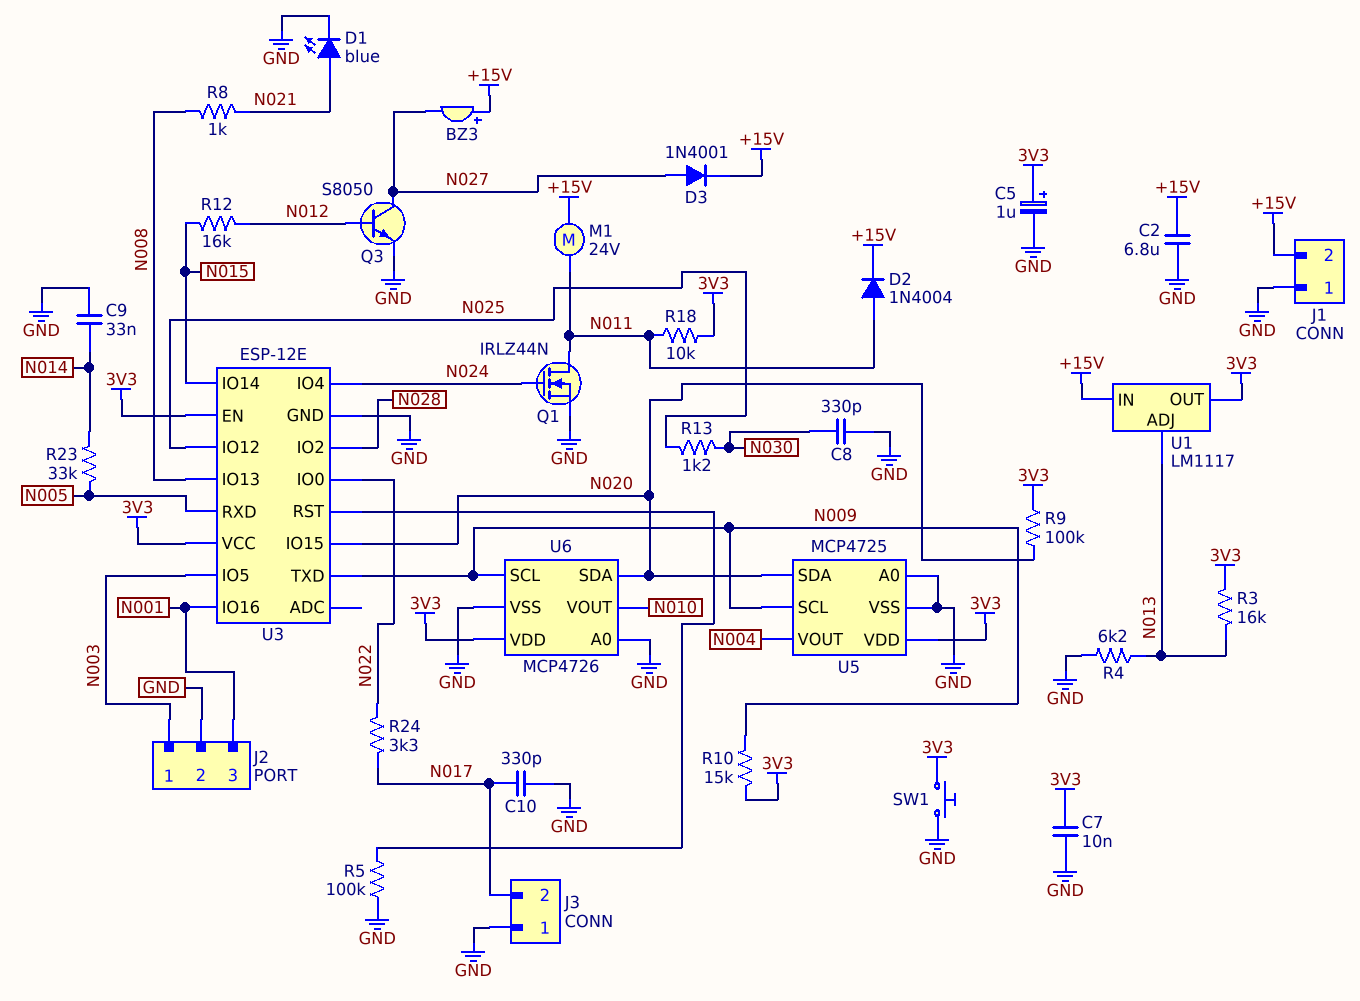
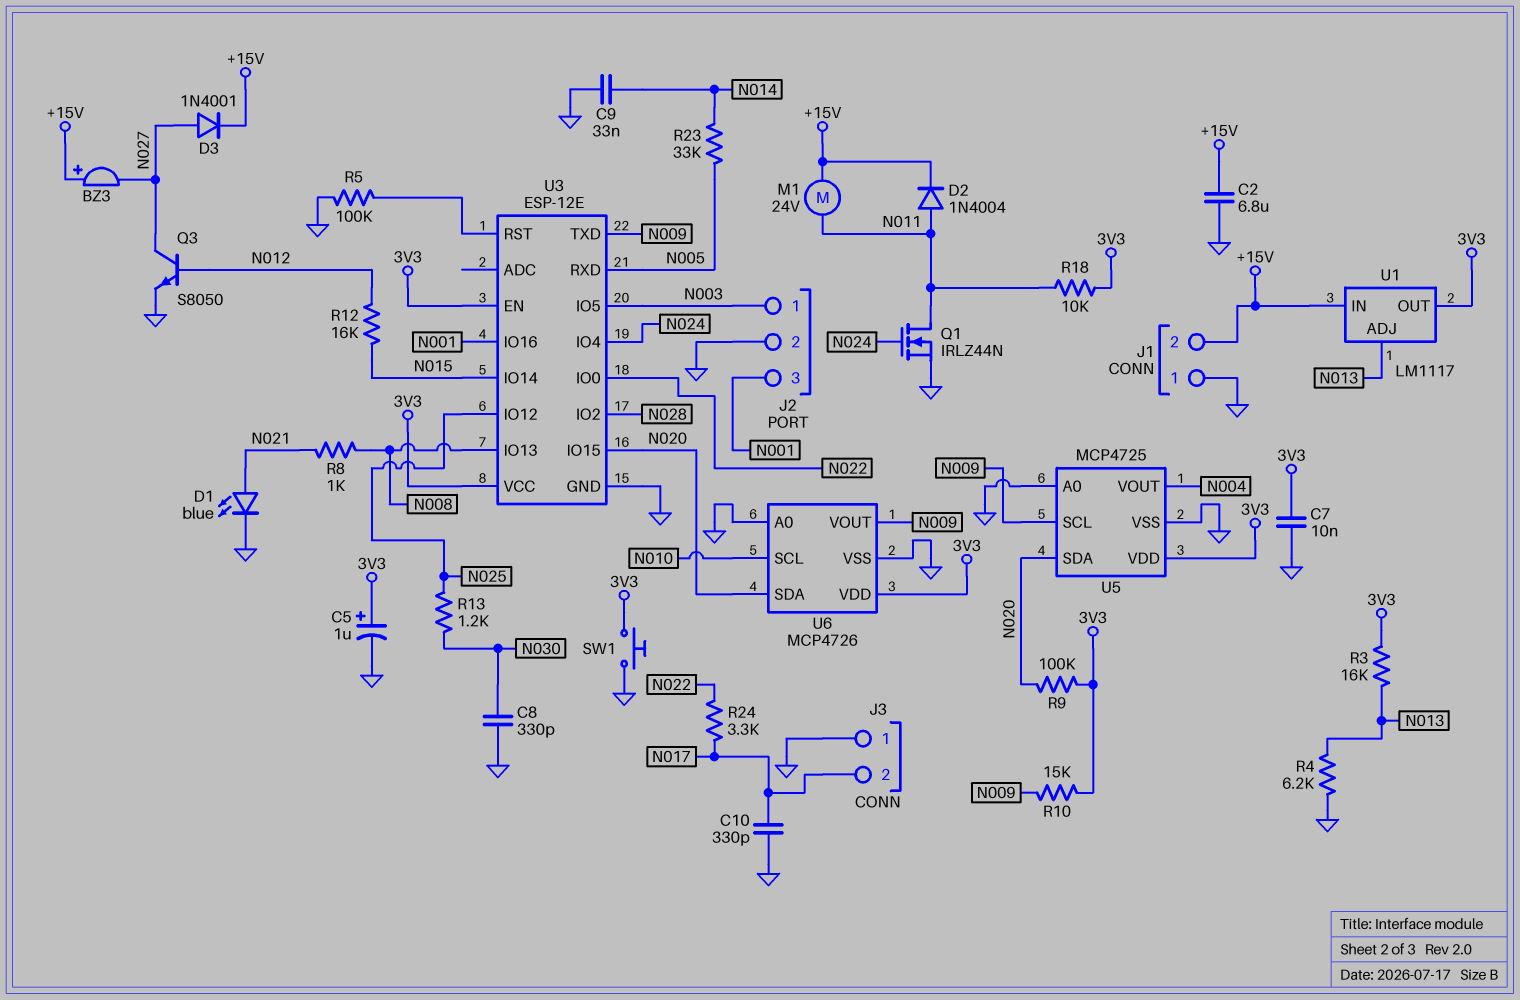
U6 pin SCL: N009 -> N010
U6 pin VOUT: N010 -> N009

